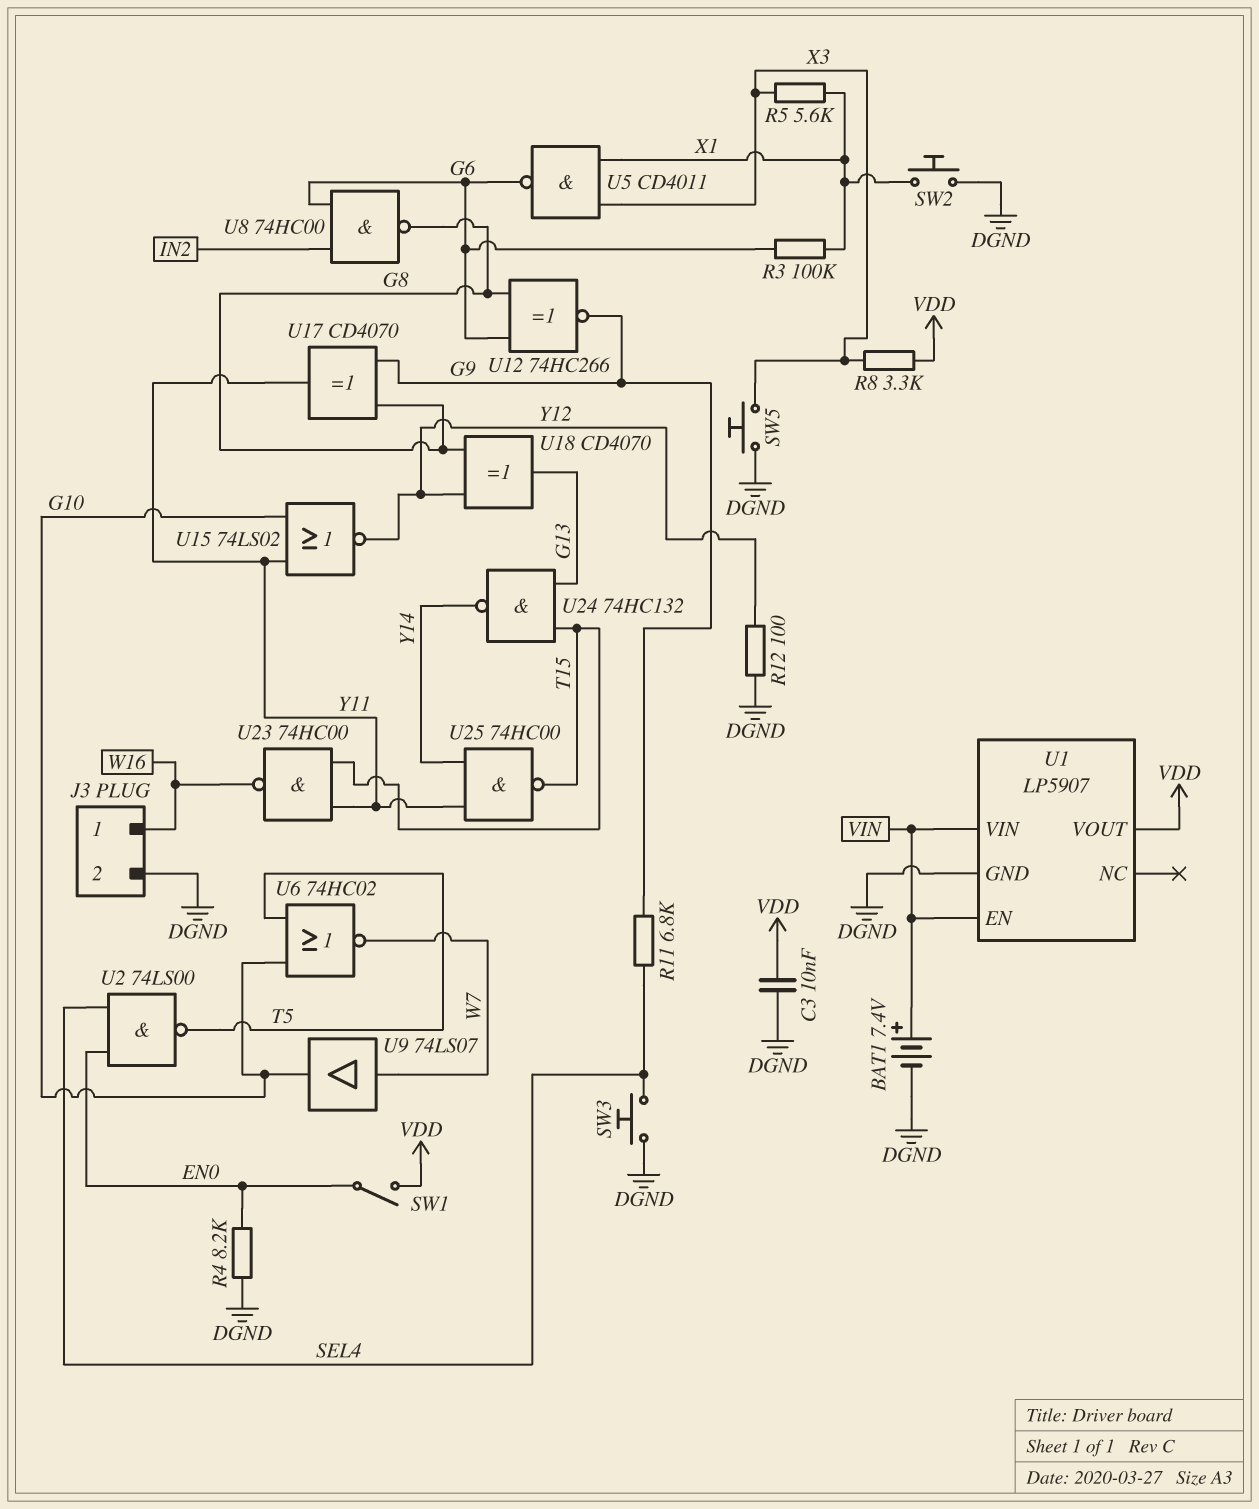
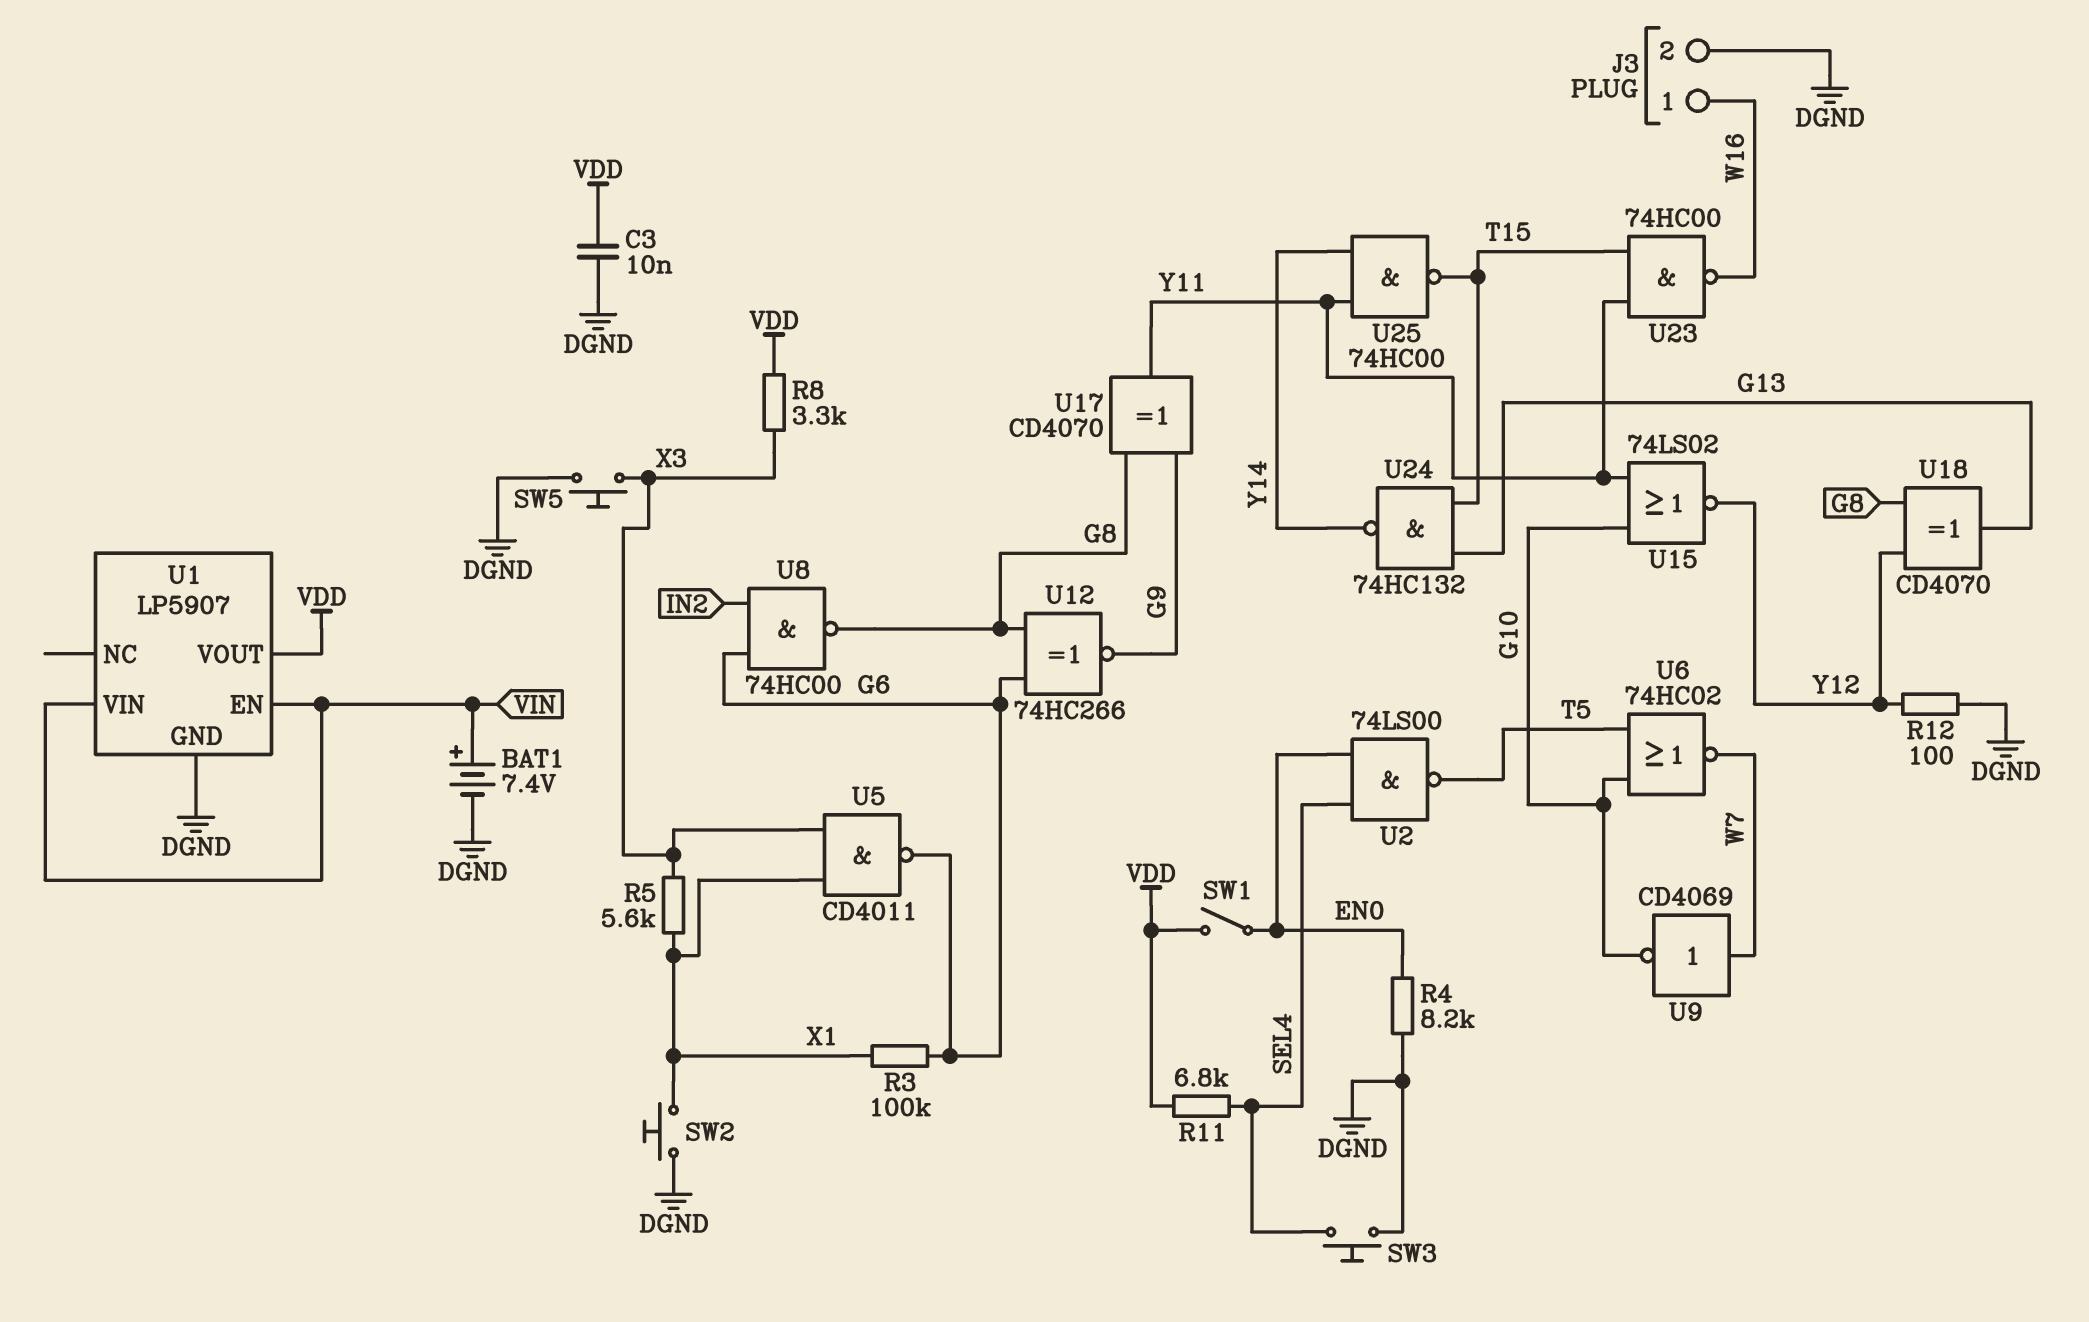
R11: 6.8k (G9, SEL4) -> 6.8k (SEL4, VDD)
U9: buffer 74LS07 (in W7, out G10) -> NOT CD4069 (in W7, out G10)

